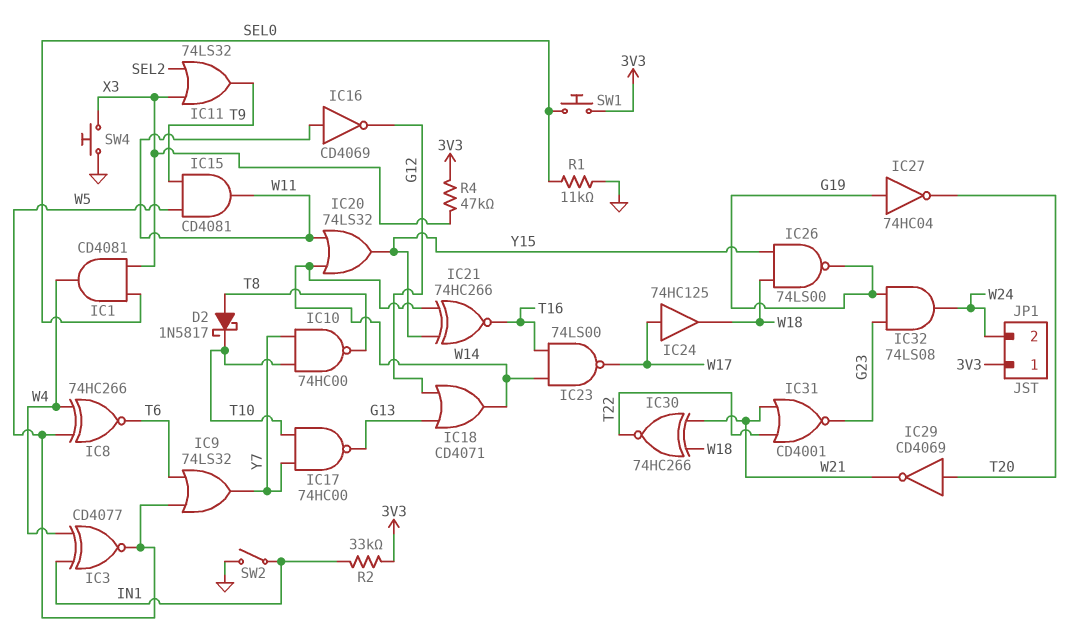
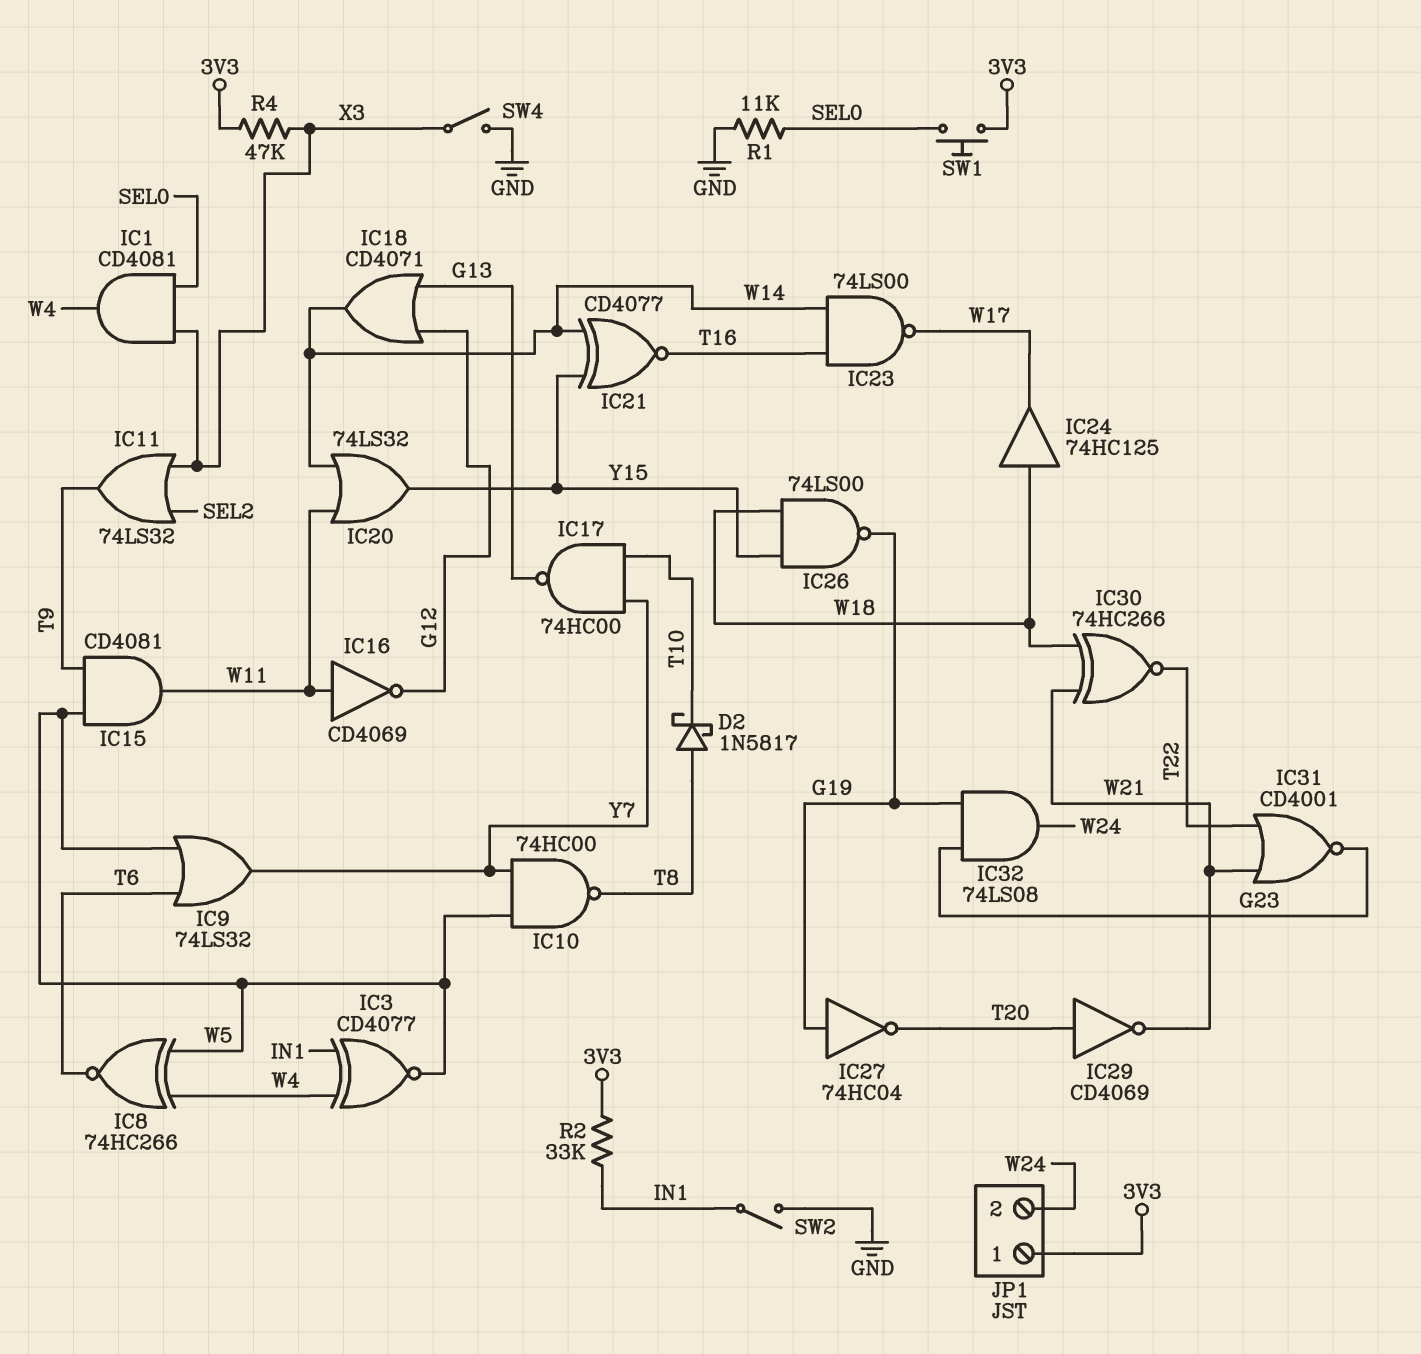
IC10: NAND 74HC00 (in T10, in Y7, out T8) -> NAND 74HC00 (in W5, in Y7, out T8)
IC21: XNOR 74HC266 (in W14, in Y15, out T16) -> XNOR CD4077 (in W14, in Y15, out T16)
IC24: buffer 74HC125 (in W17, out W18) -> buffer 74HC125 (in W18, out W17)
SW4: button (GND, X3) -> switch (GND, X3)

